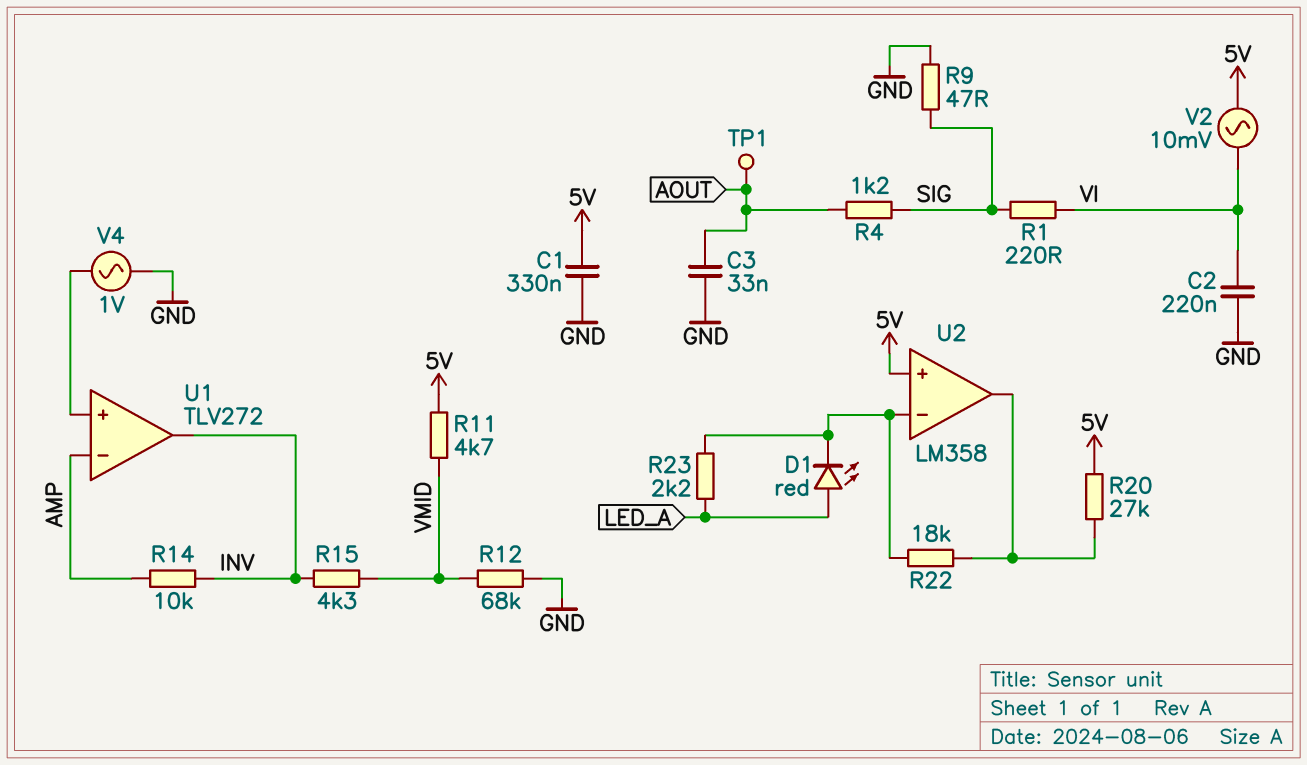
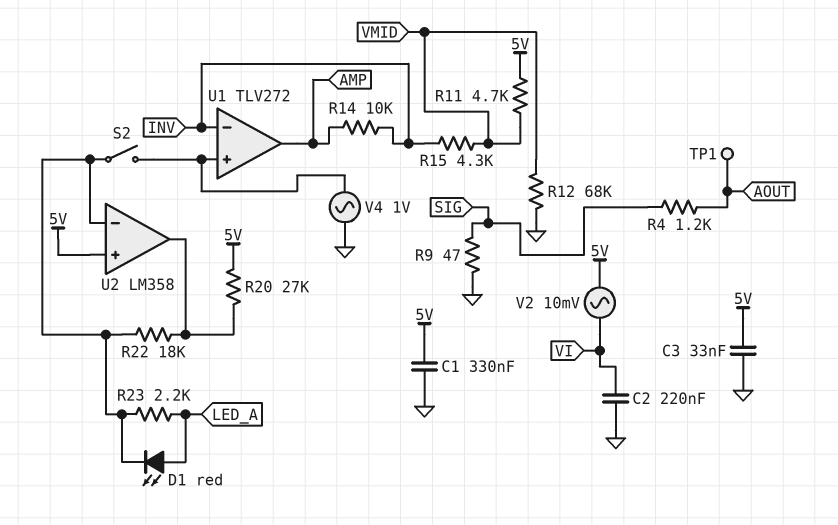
C3: 33nF (AOUT, GND) -> 33nF (5V, GND)
R1: 220 (SIG, VI) -> none
S2: none -> switch (U1/in+, U2/in-)
U1 pin in-: AMP -> INV
U1 pin out: INV -> AMP

